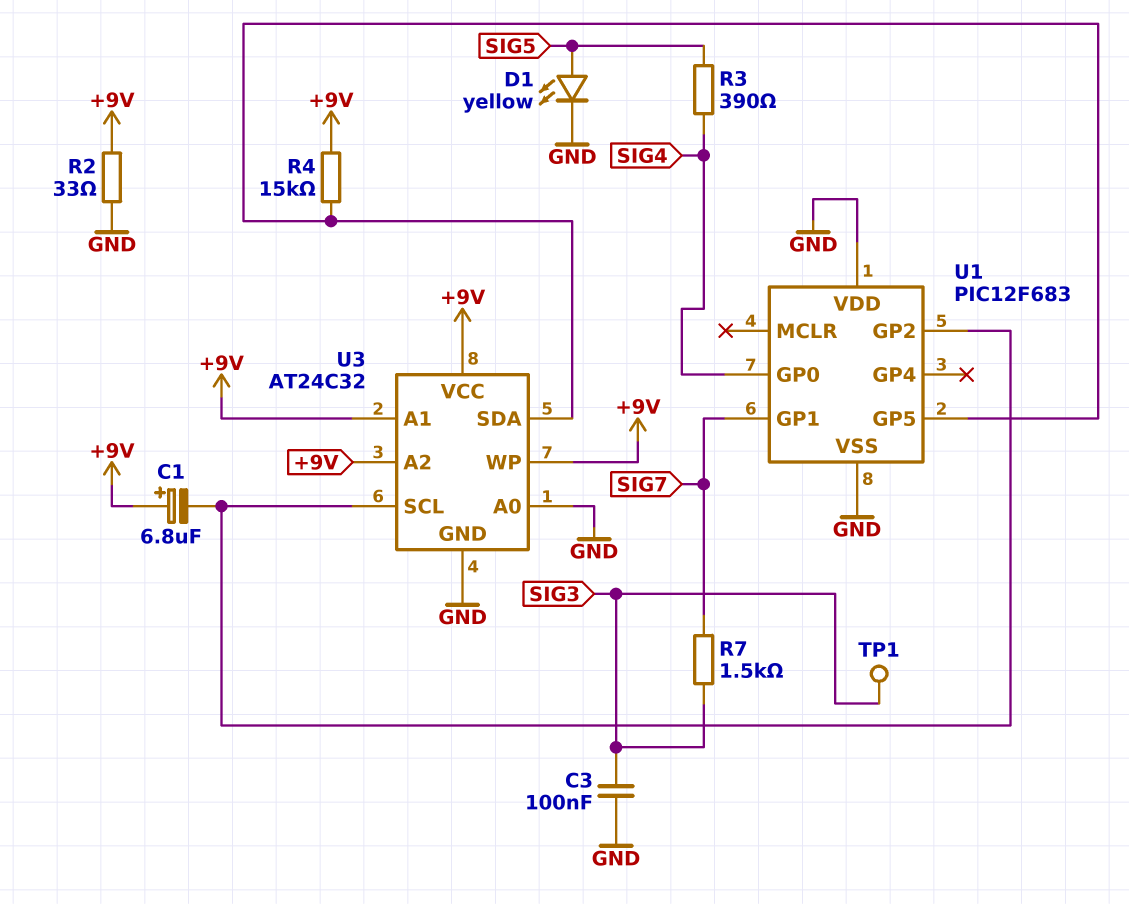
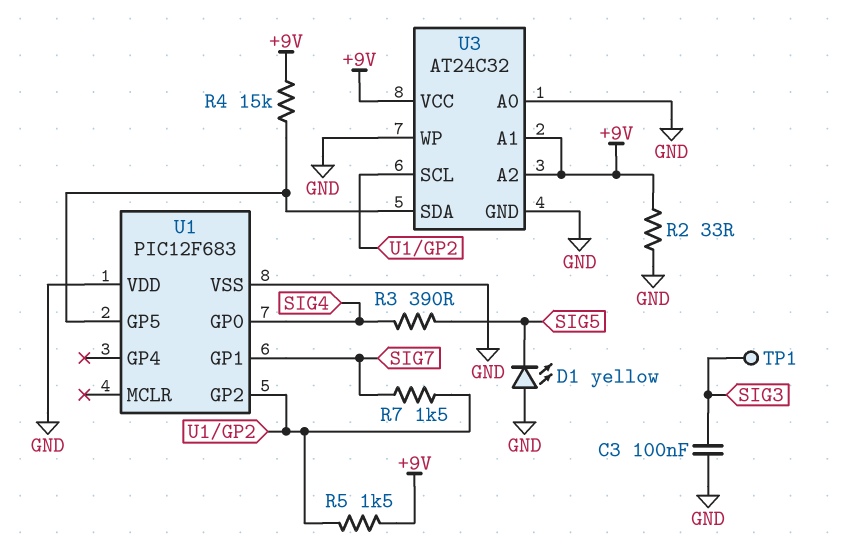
C1: 6.8uF (plus +9V, minus U1/GP2) -> none
D1: LED yellow (A SIG5, K GND) -> LED yellow (A GND, K SIG5)
R5: none -> 1.5k (+9V, U1/GP2)
R7: 1.5k (SIG3, SIG7) -> 1.5k (SIG7, U1/GP2)
U3 pin WP: +9V -> GND

